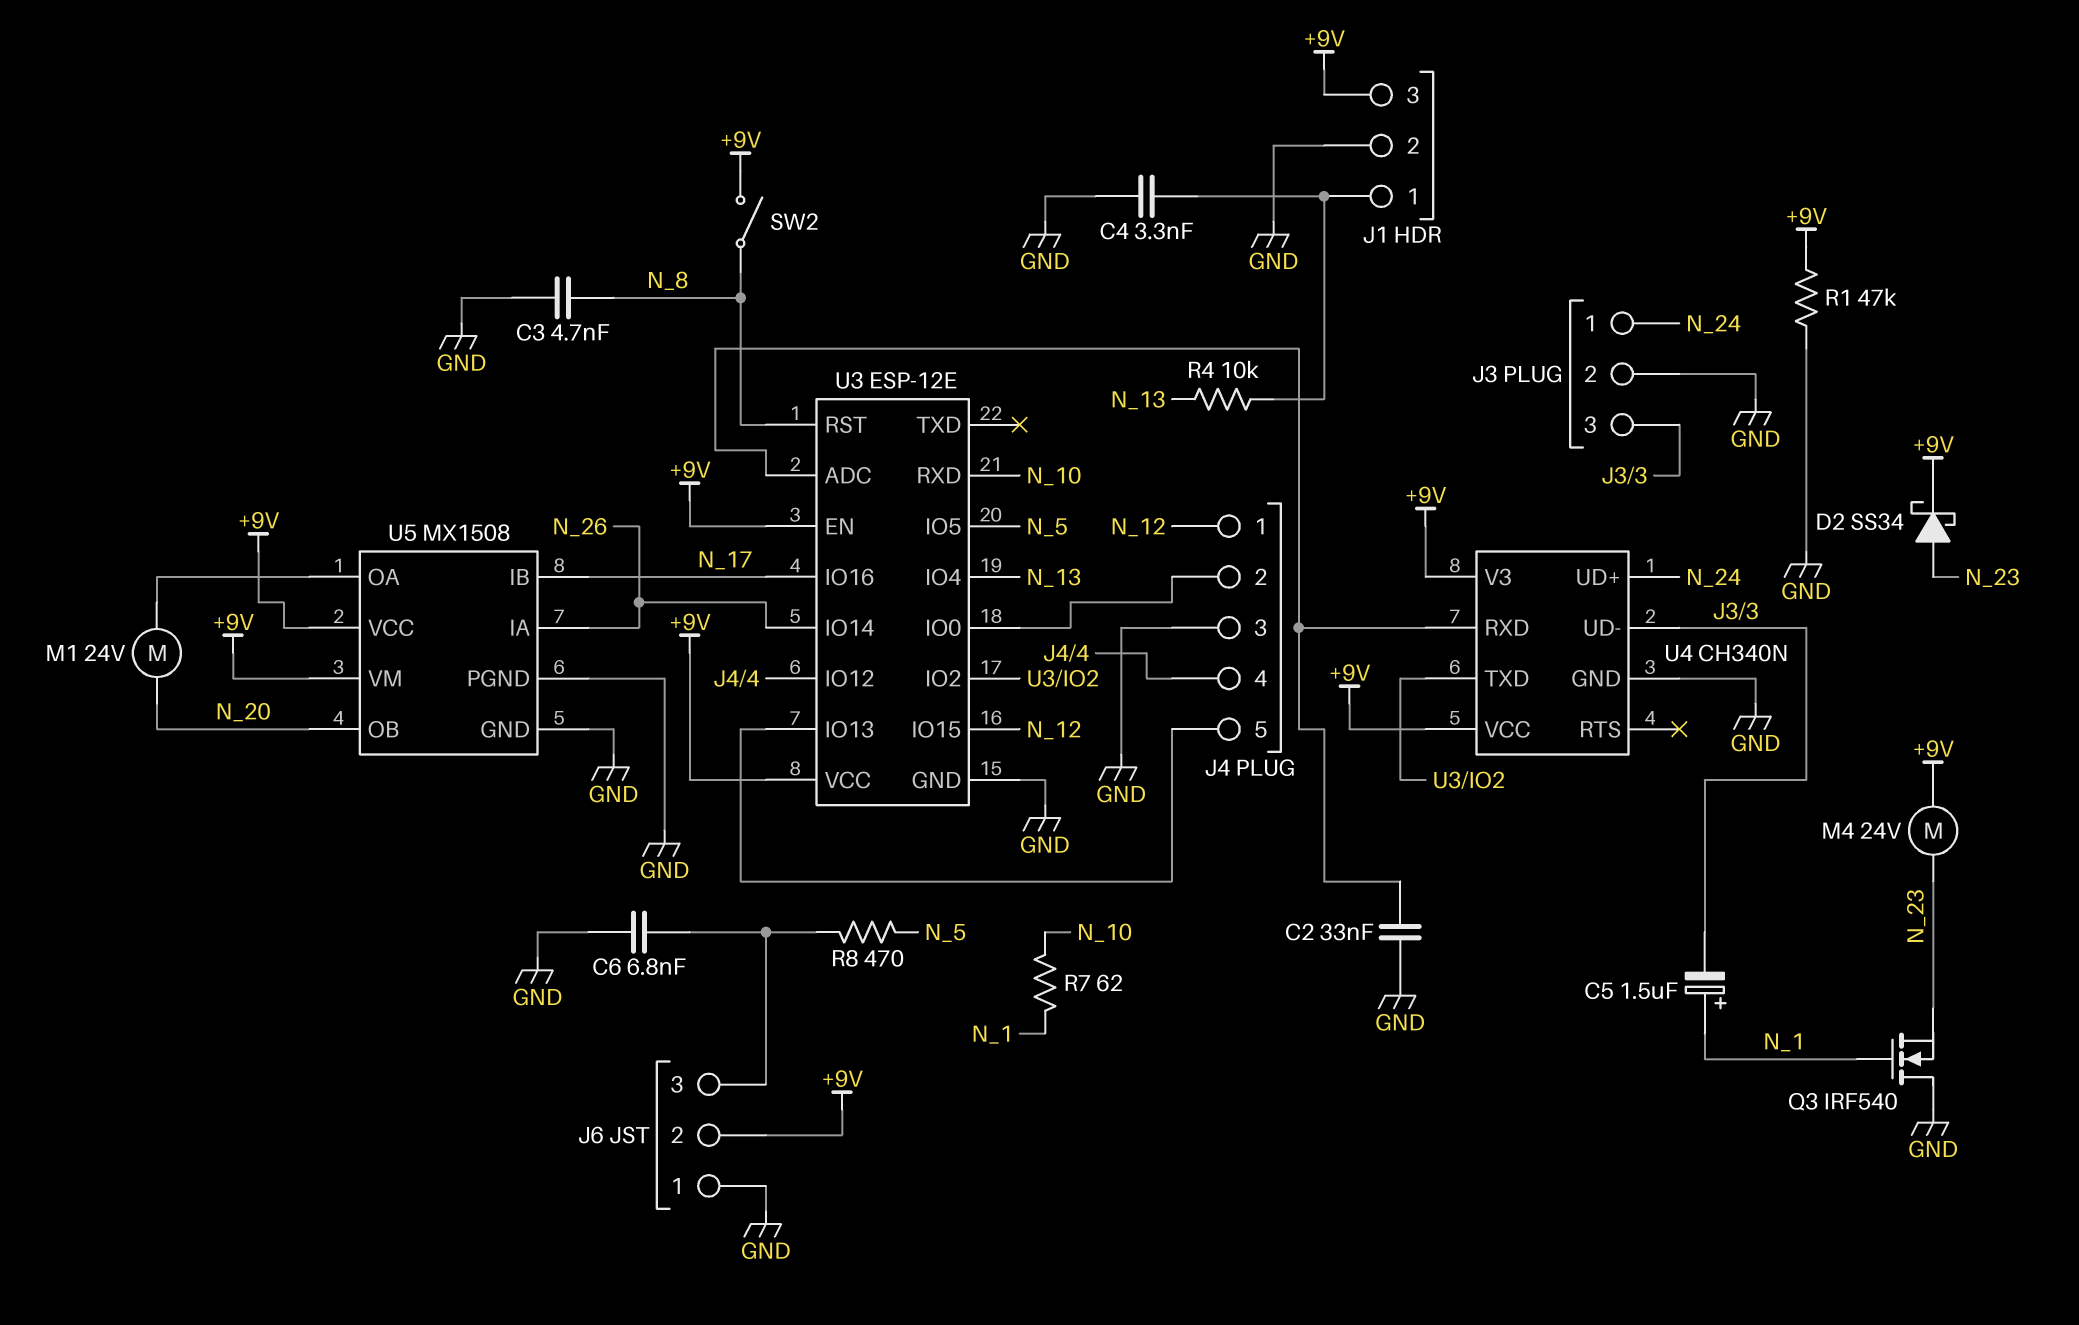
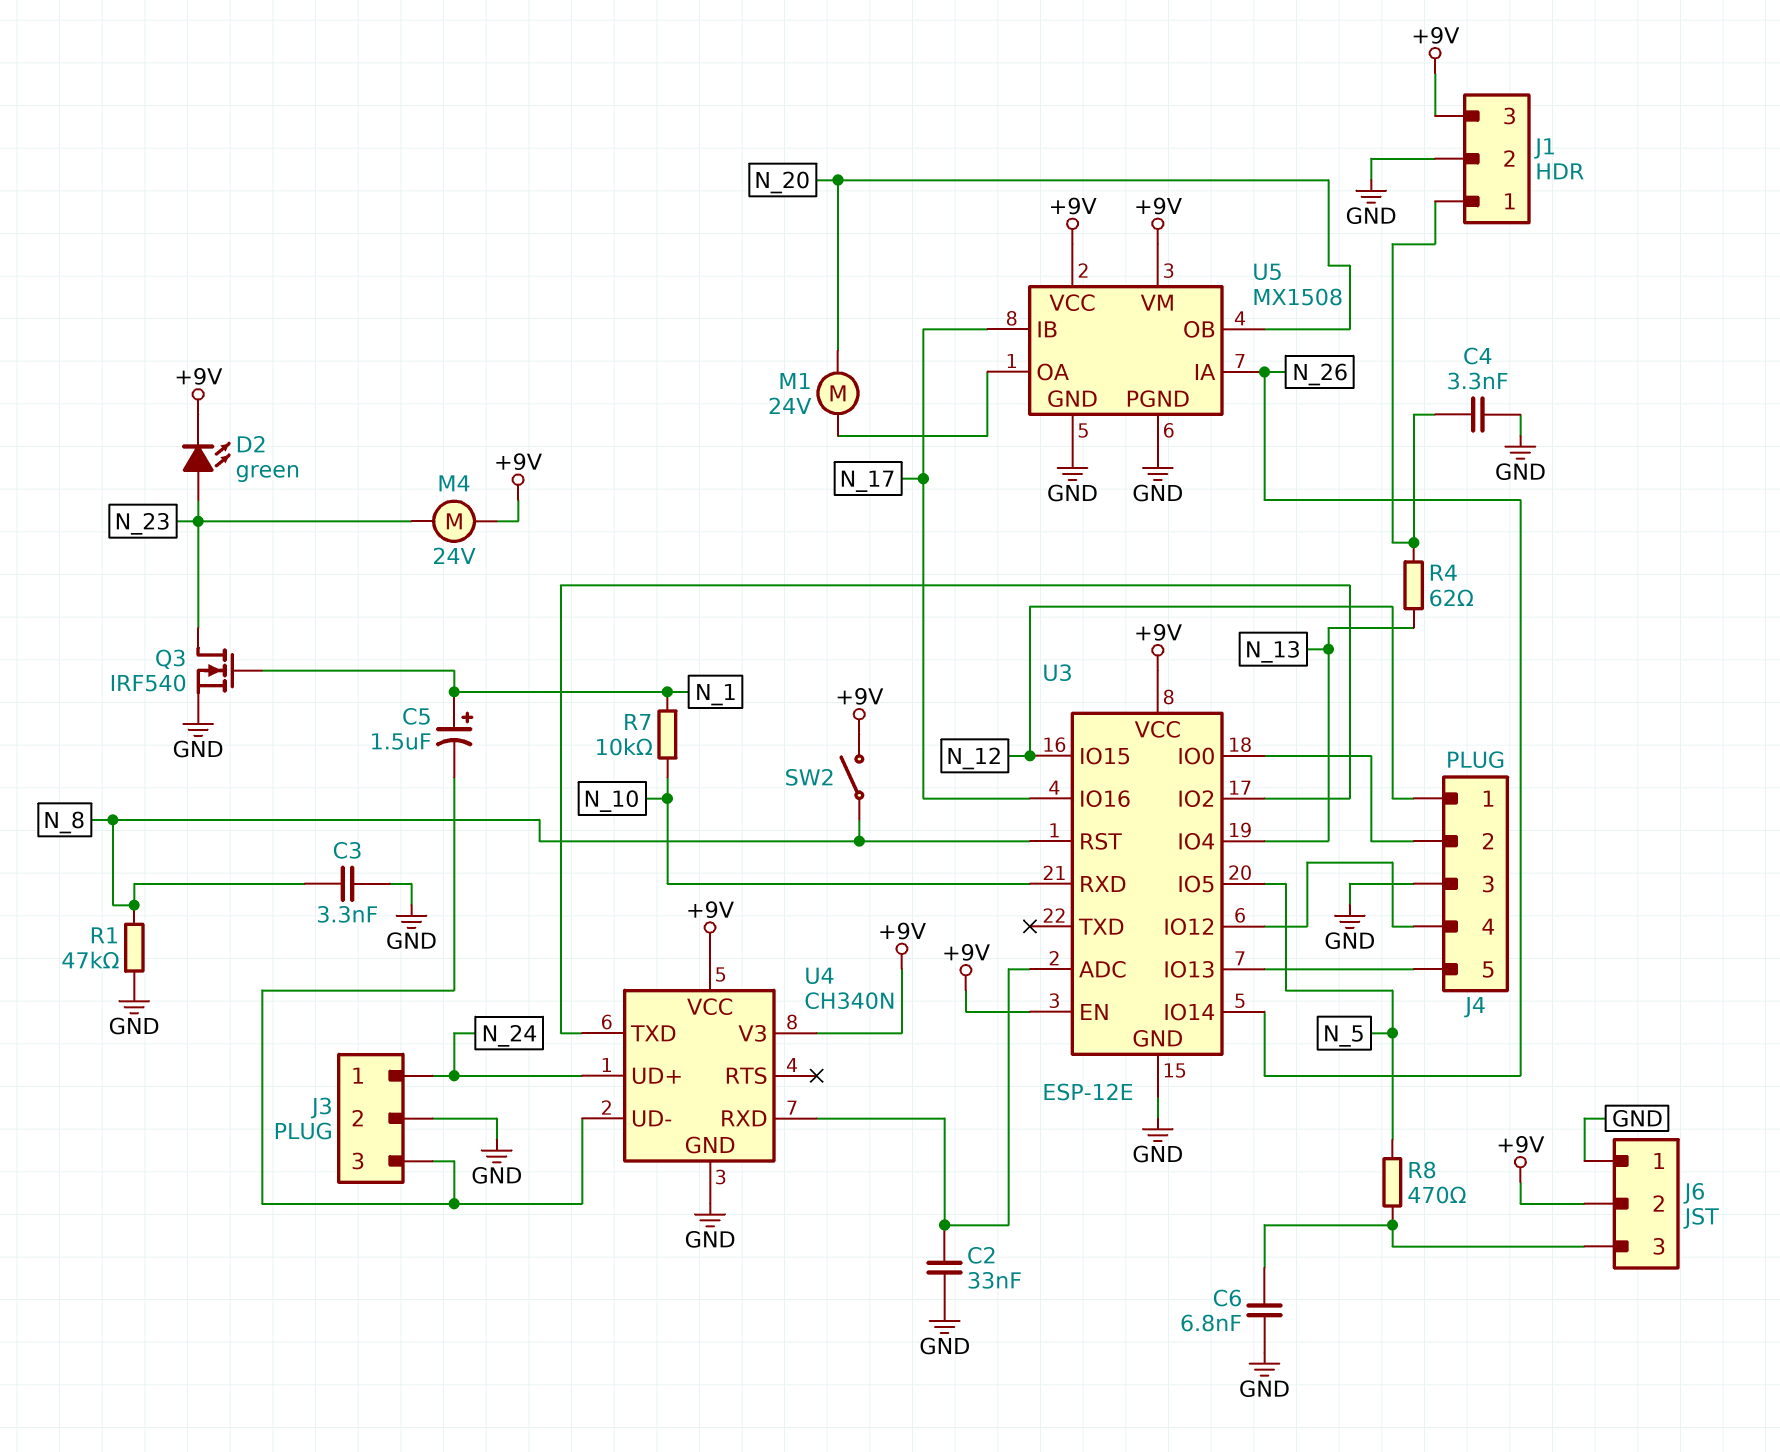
C3: 4.7nF (GND, N_8) -> 3.3nF (GND, N_8)
D2: schottky SS34 (A N_23, K +9V) -> LED green (A N_23, K +9V)
Q3: NMOS IRF540 (G N_1, D GND, S N_23) -> NMOS IRF540 (G N_1, D N_23, S GND)
R1: 47k (+9V, GND) -> 47k (GND, N_8)
R4: 10k (J1/1, N_13) -> 62 (J1/1, N_13)
R7: 62 (N_1, N_10) -> 10k (N_1, N_10)

